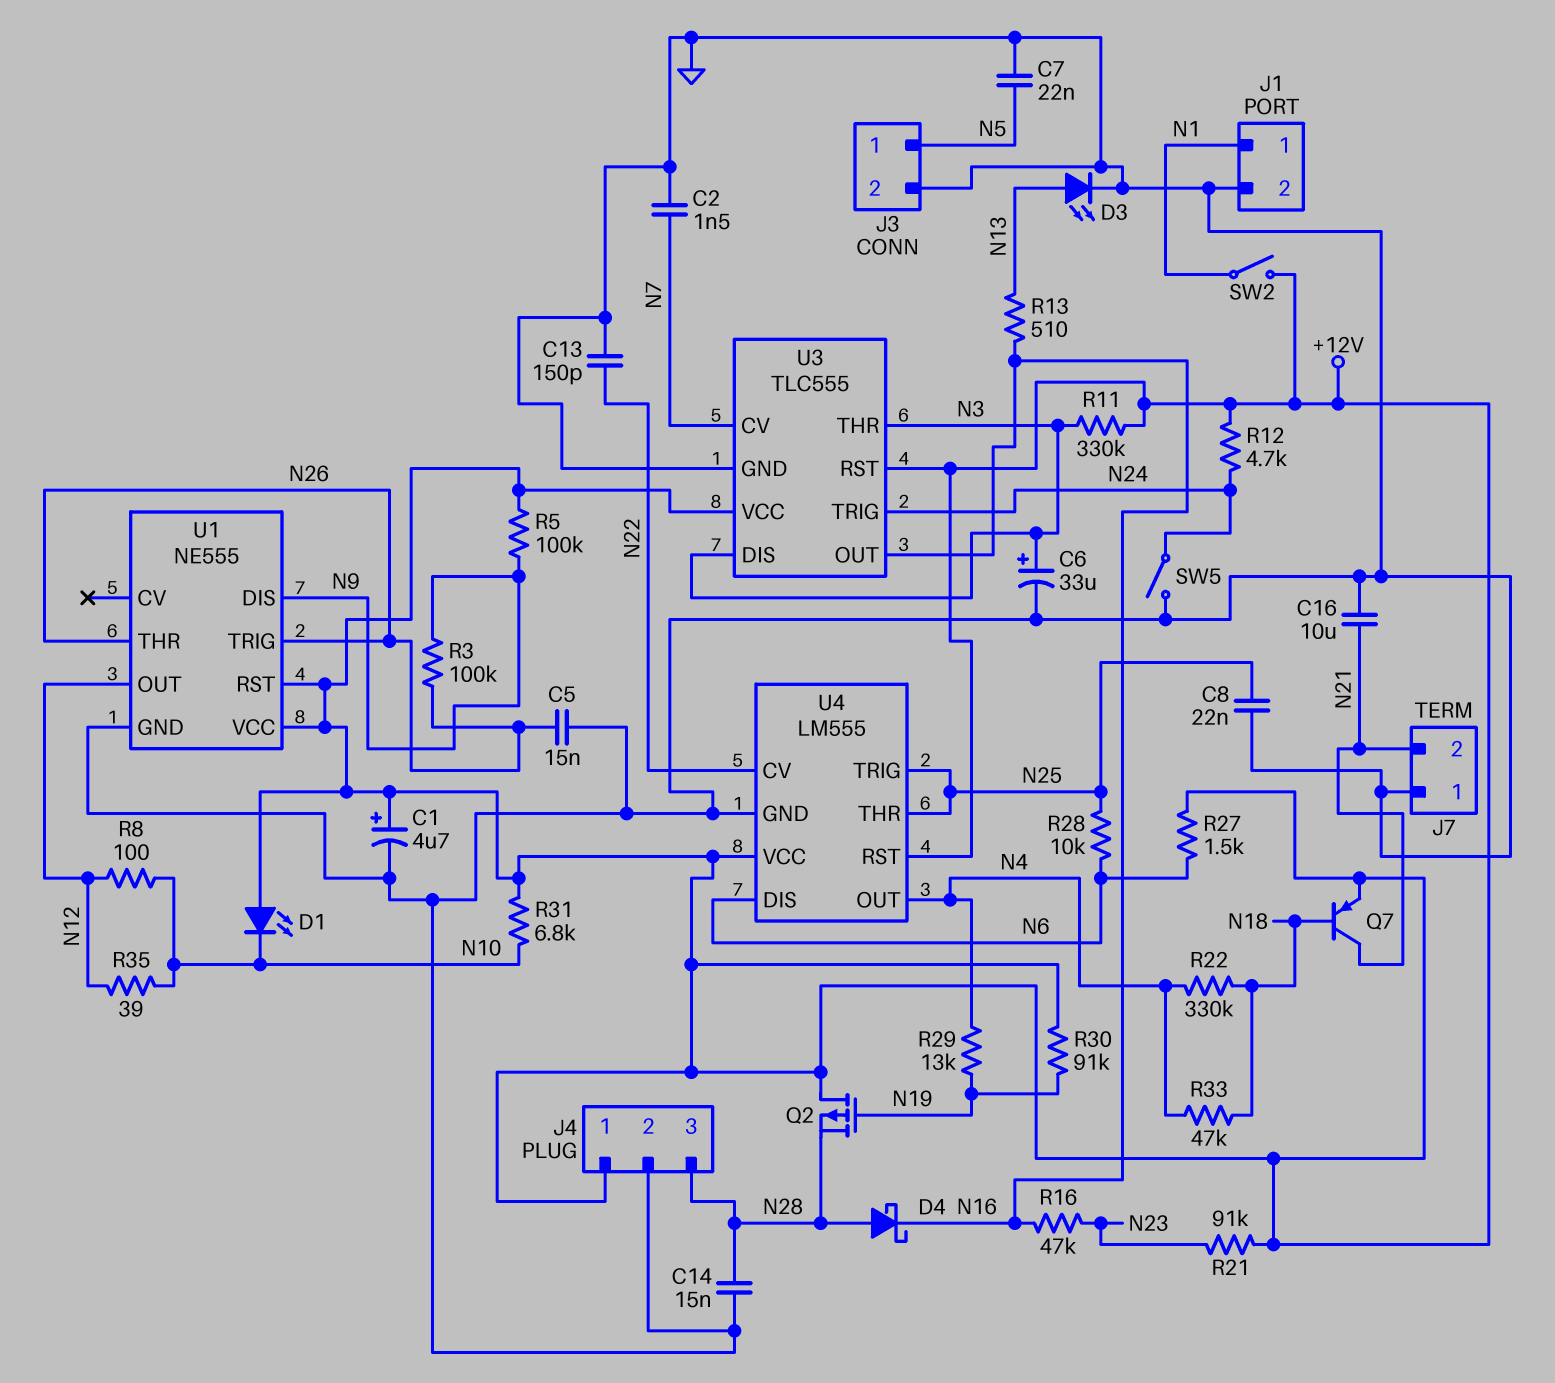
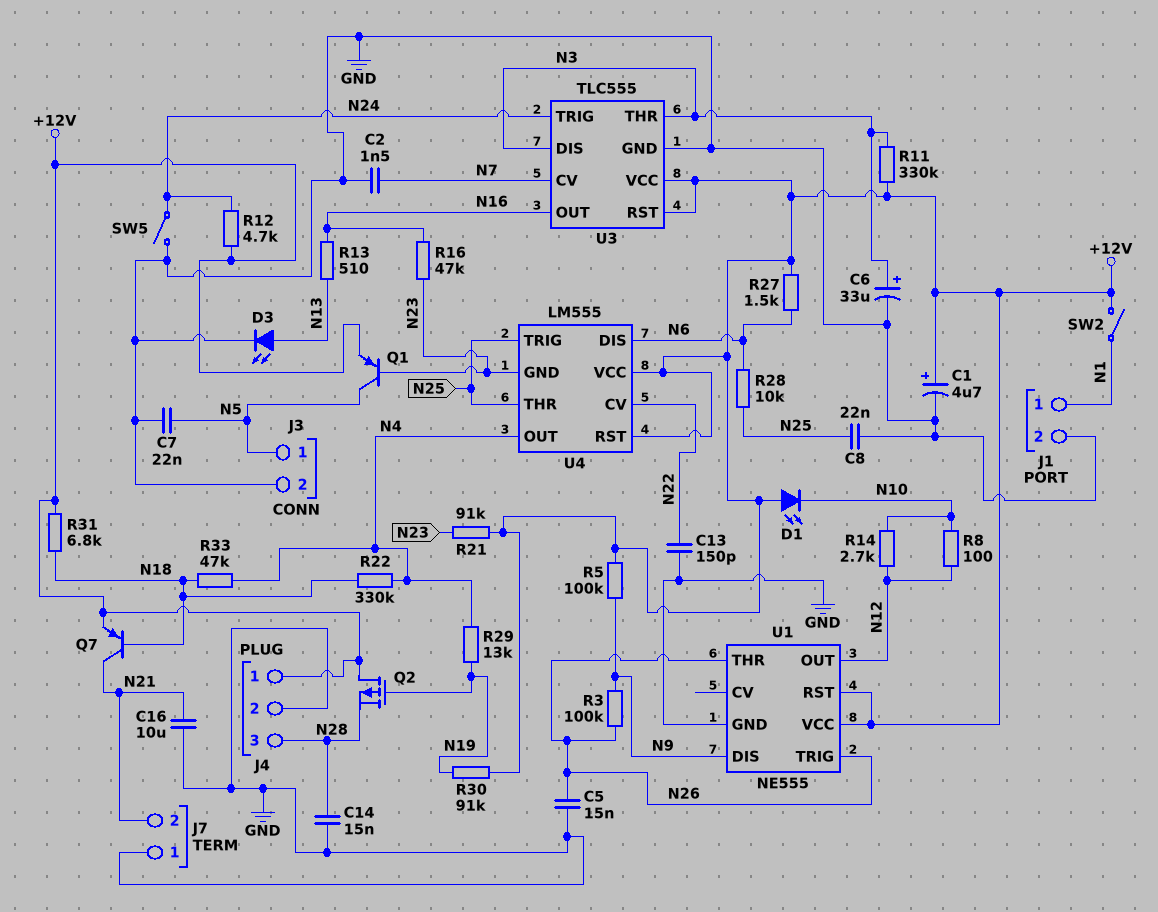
D4: schottky (A N28, K N16) -> none
Q1: none -> PNP (B N23, C N5, E +12V)
R14: none -> 2.7k (N10, N12)
R31: 6.8k (+12V, N10) -> 6.8k (+12V, N18)
R35: 39 (N10, N12) -> none
U4 pin GND: GND -> N23

